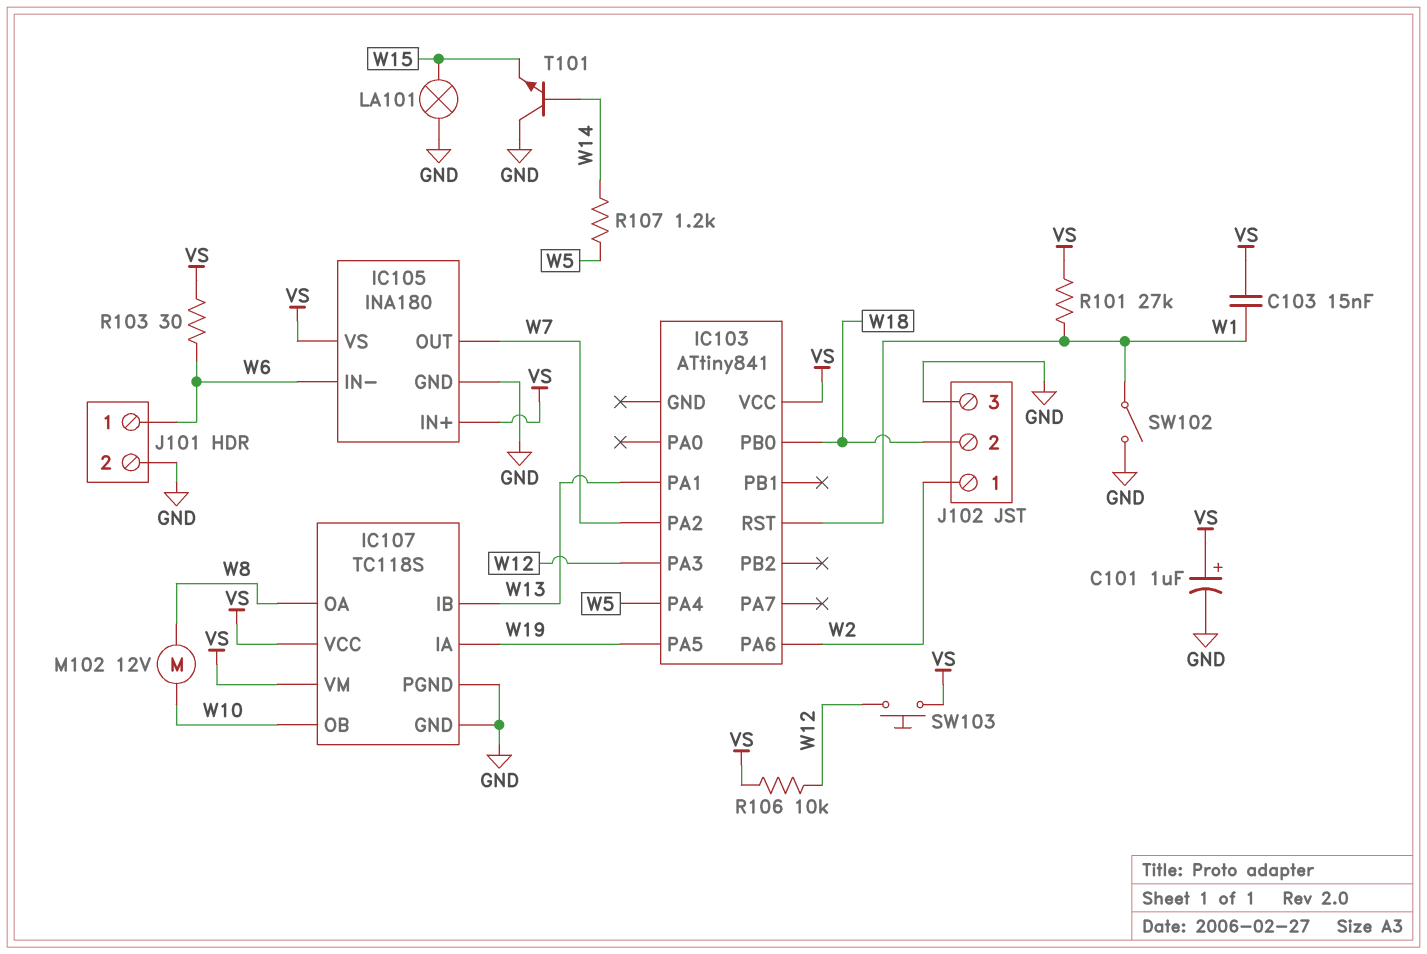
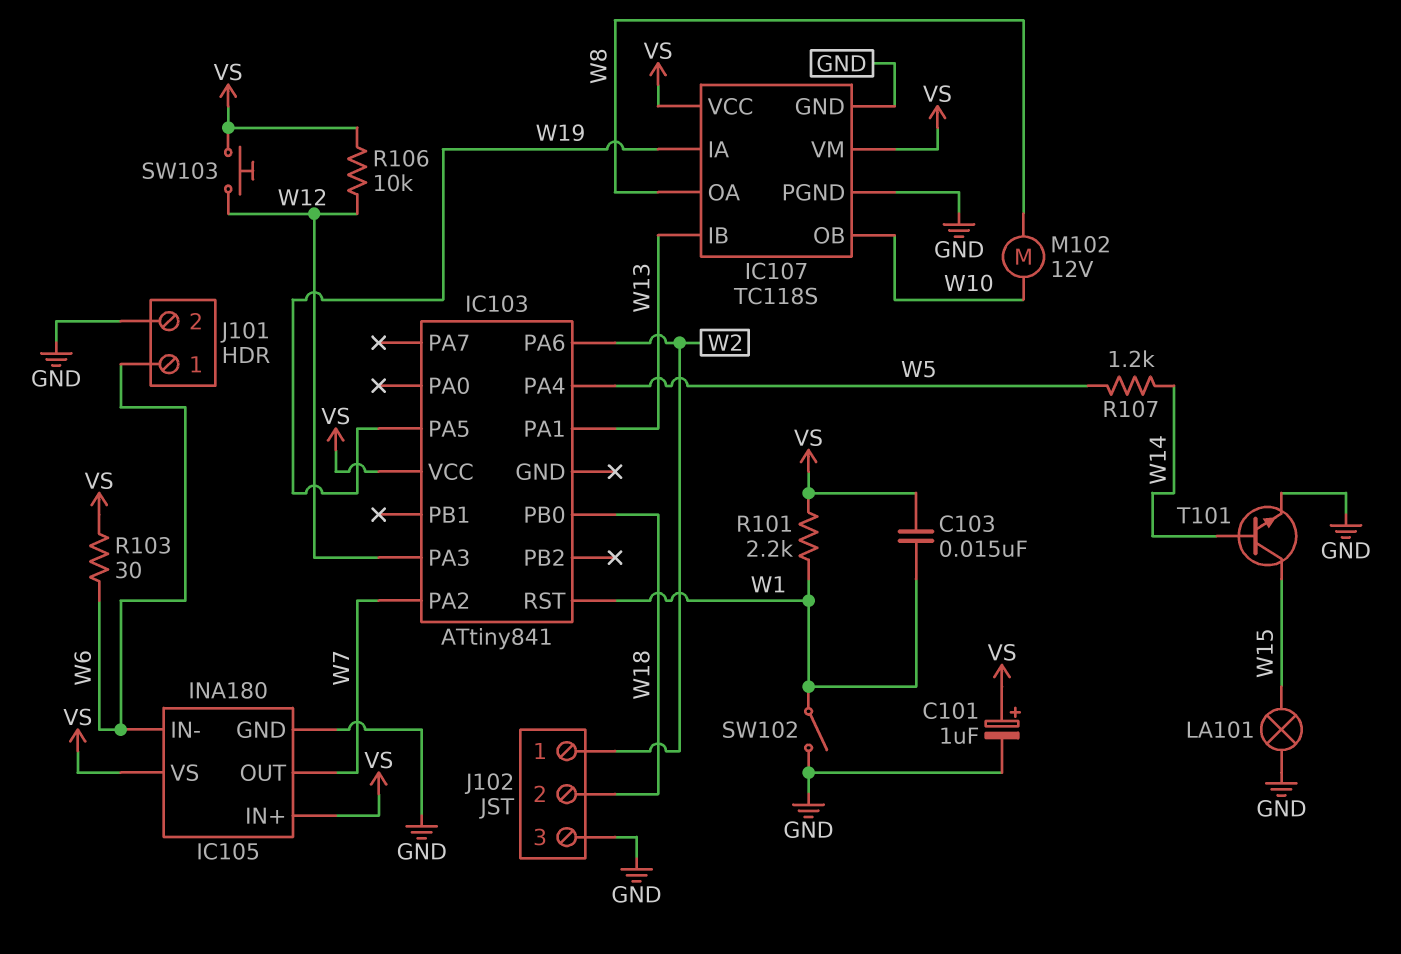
R101: 27k (VS, W1) -> 2.2k (VS, W1)
T101: NPN (B W14, C GND, E W15) -> NPN (B W14, C W15, E GND)

